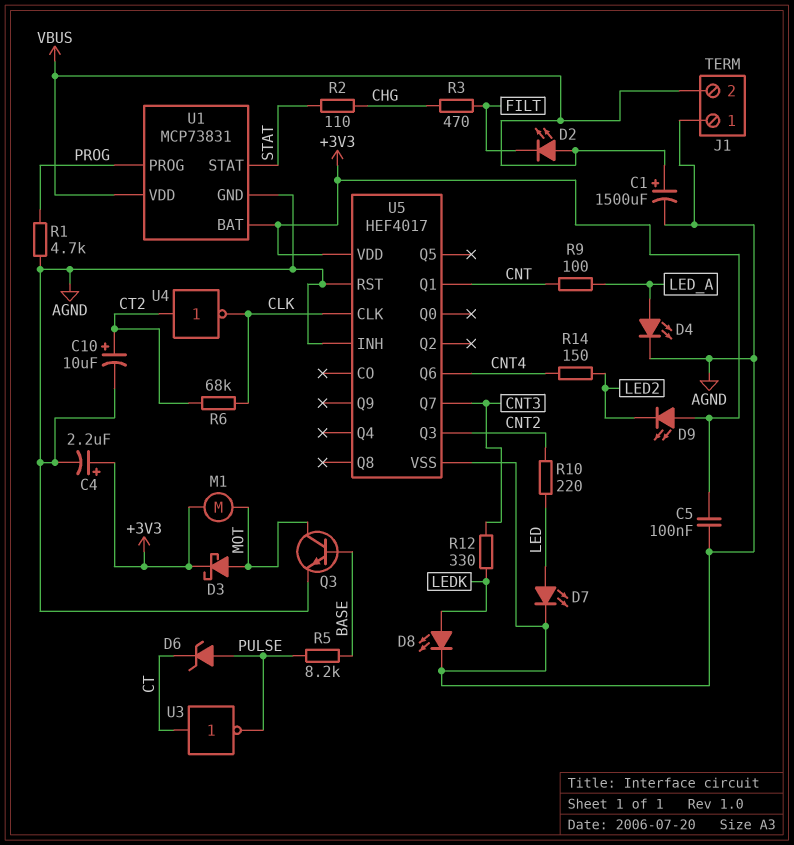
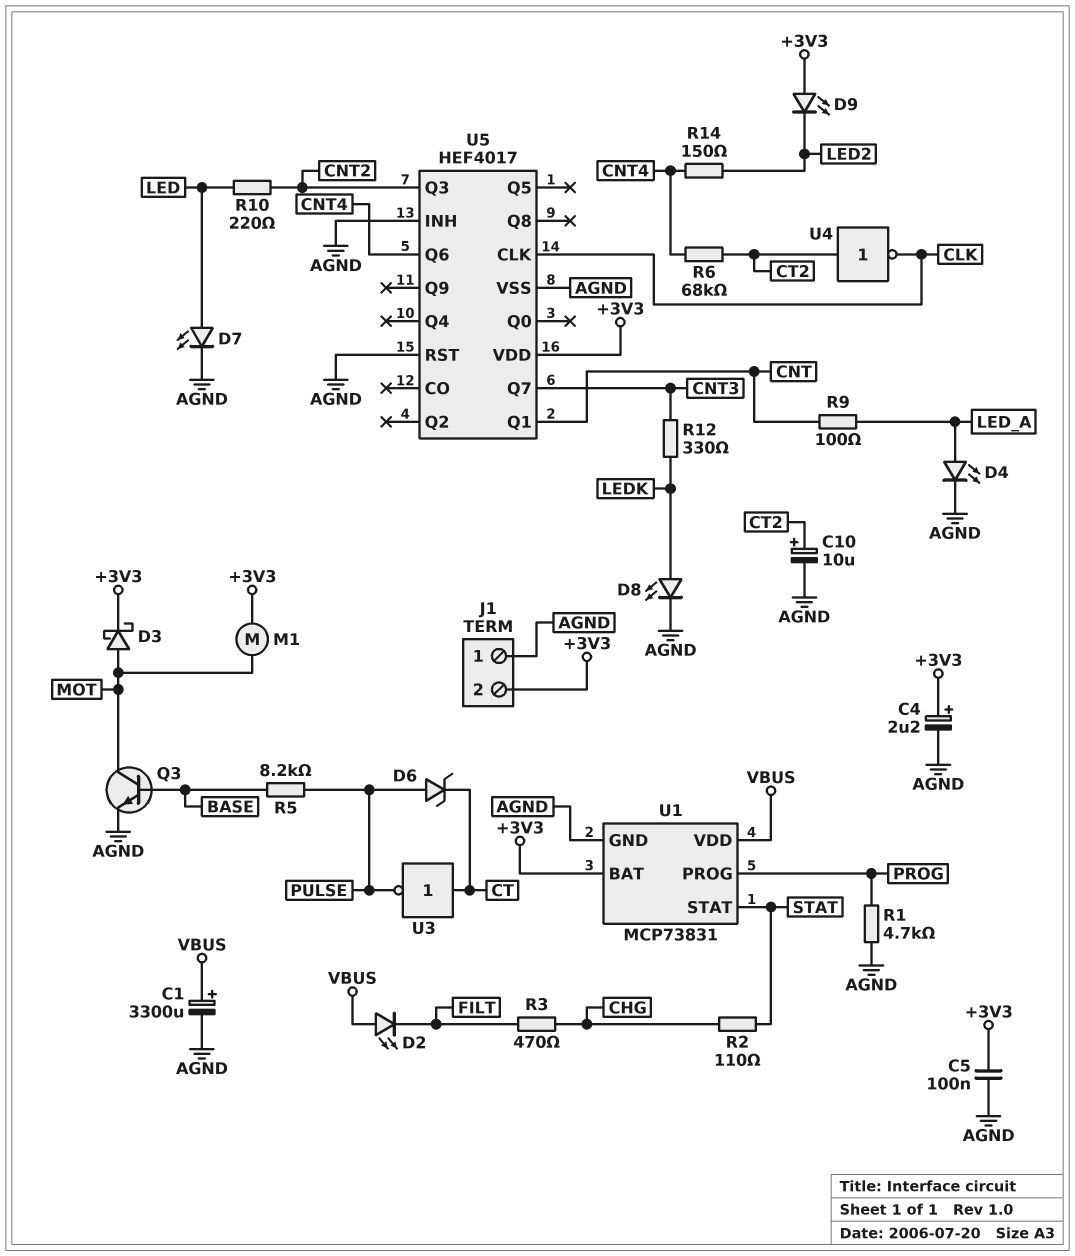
C1: 1500uF (plus VBUS, minus AGND) -> 3300uF (plus VBUS, minus AGND)
J1 pin 2: VBUS -> +3V3
R6: 68k (CLK, CT2) -> 68k (CNT4, CT2)

